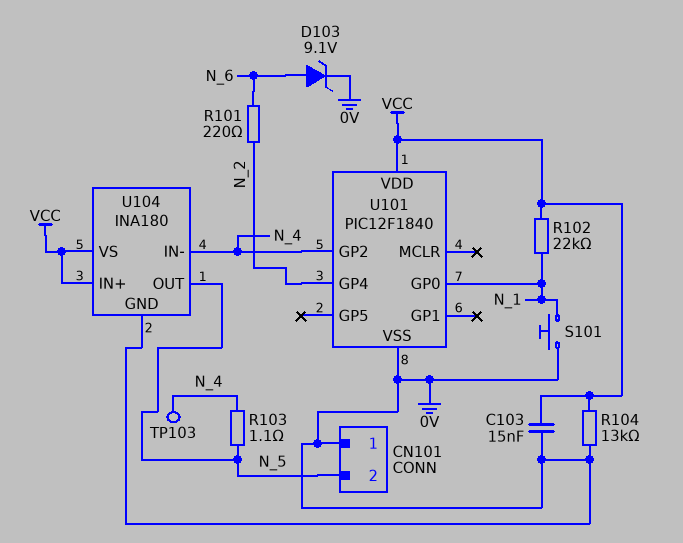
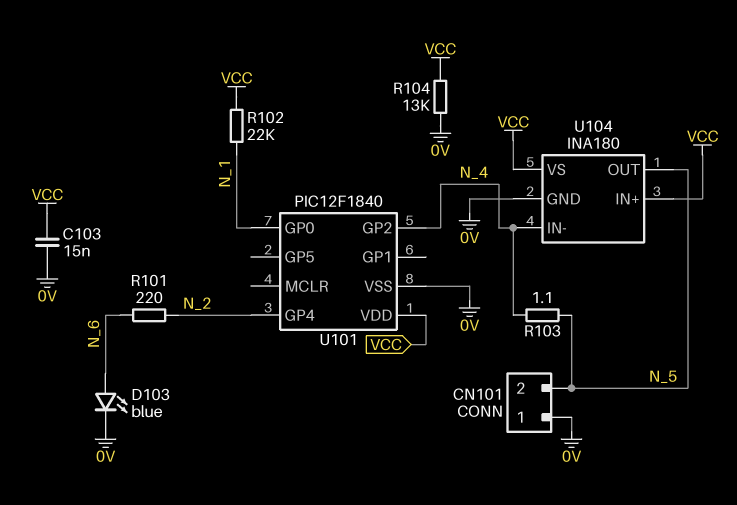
D103: zener 9.1V (A N_6, K 0V) -> LED blue (A N_6, K 0V)
S101: button (0V, N_1) -> none
TP103: test point (N_4) -> none

